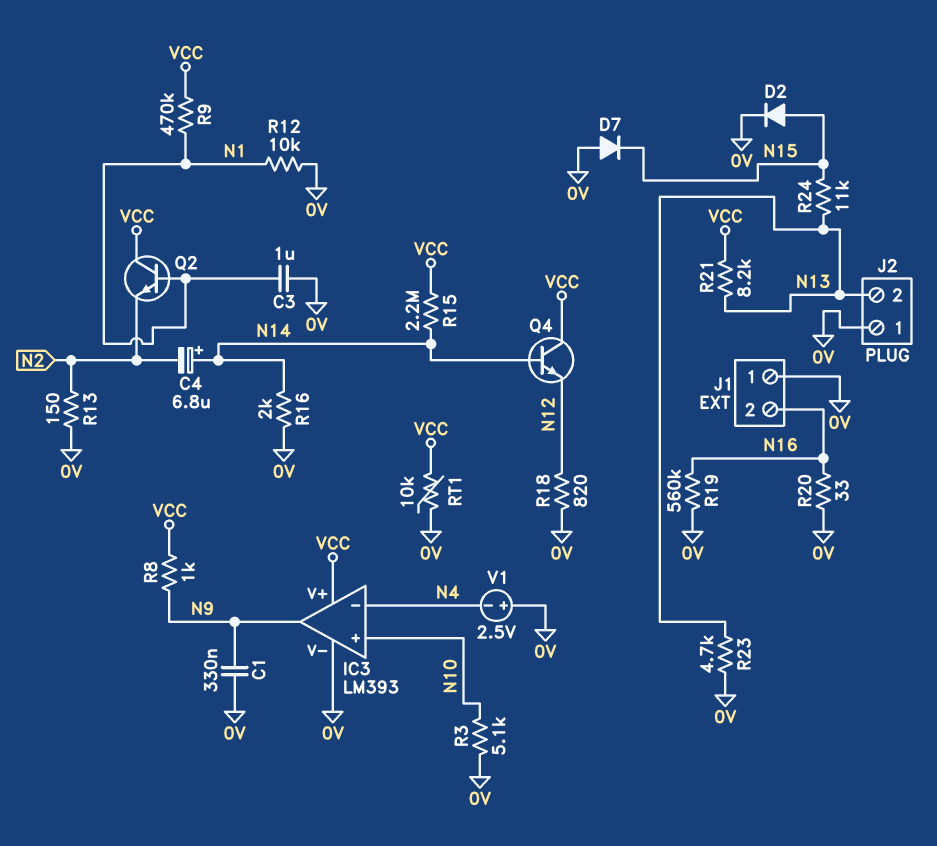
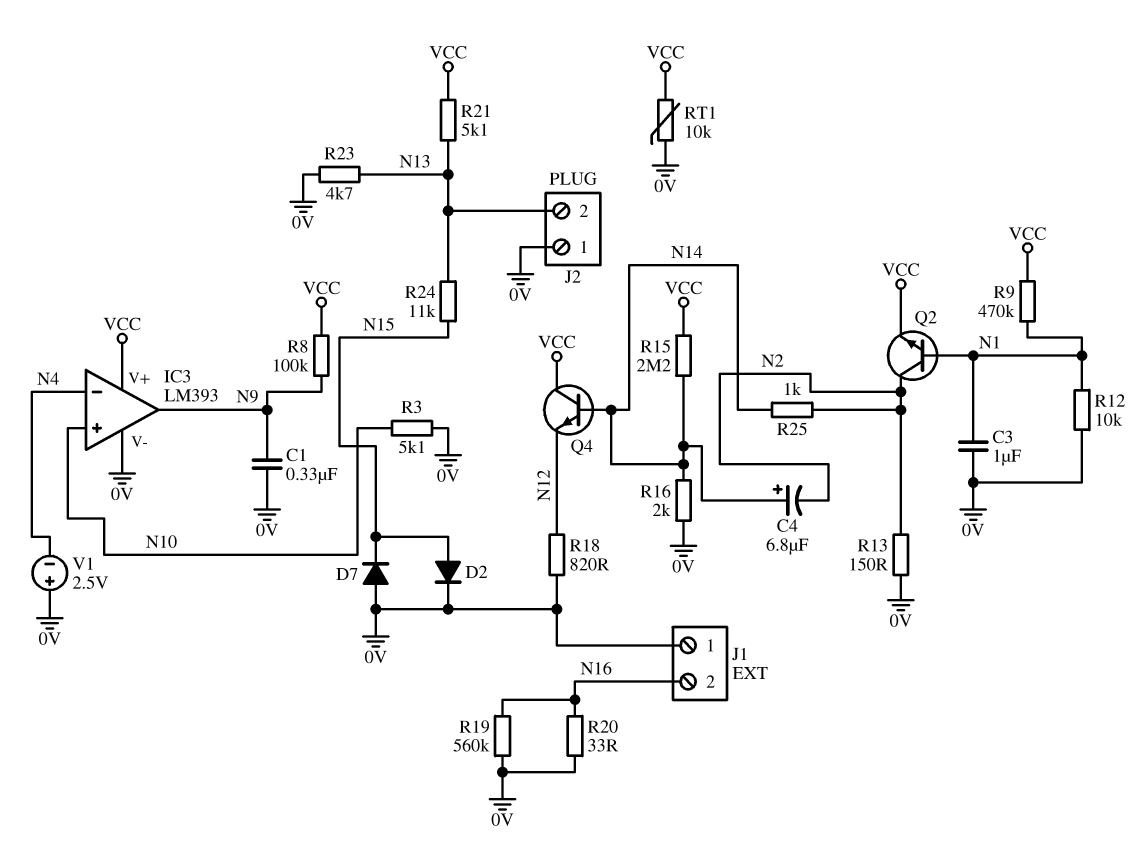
Q2: NPN (B N1, C VCC, E N2) -> NPN (B N1, C N2, E VCC)
R8: 1k (N9, VCC) -> 100k (N9, VCC)
R21: 8.2k (N13, VCC) -> 5.1k (N13, VCC)
R25: none -> 1k (N2, N14)

